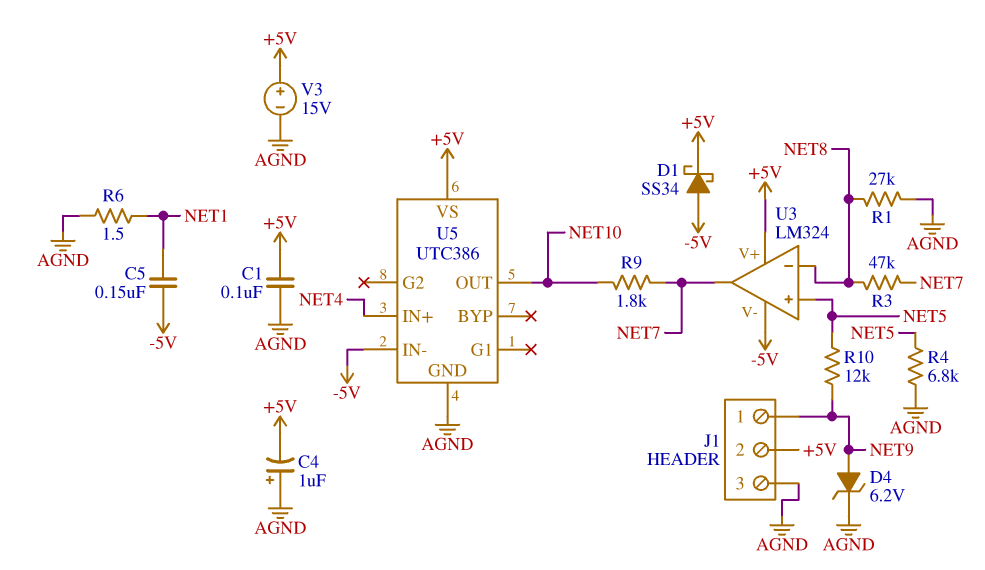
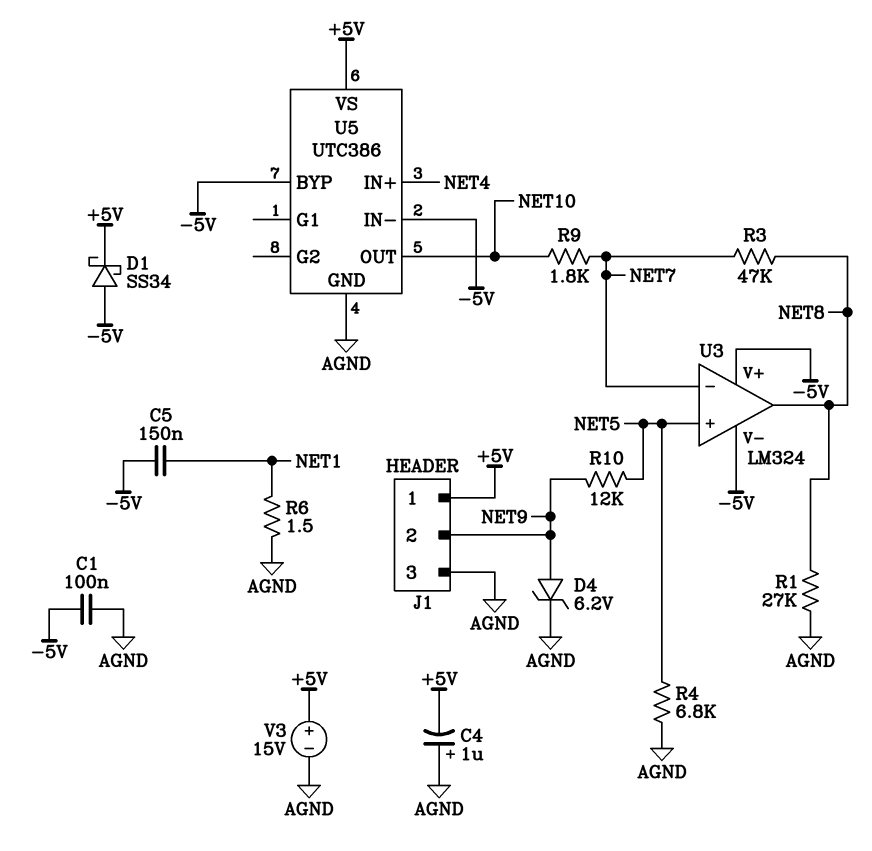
C1: 100nF (+5V, AGND) -> 100nF (-5V, AGND)
J1 pin 1: NET9 -> +5V
J1 pin 2: +5V -> NET9
U3 pin V+: +5V -> -5V
U3 pin in-: NET8 -> NET7
U3 pin out: NET7 -> NET8
U5 pin BYP: none -> -5V

